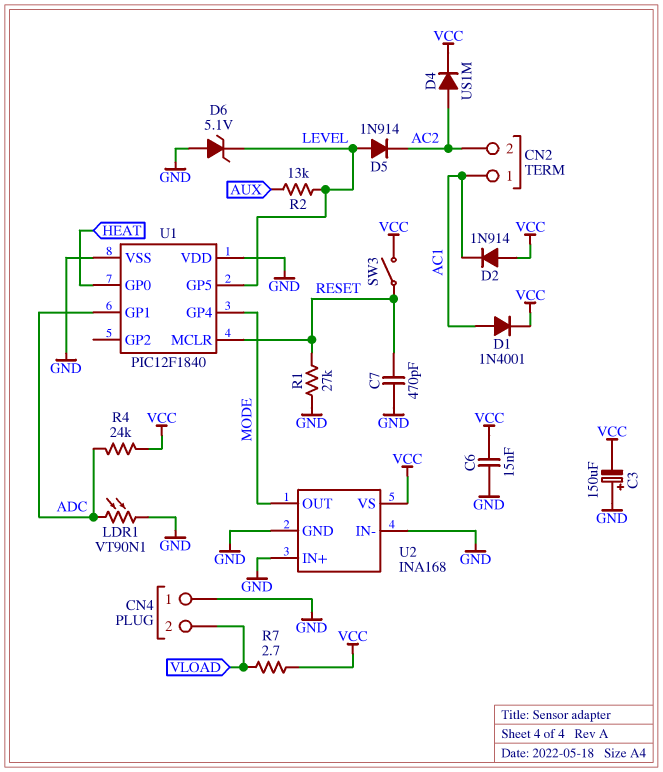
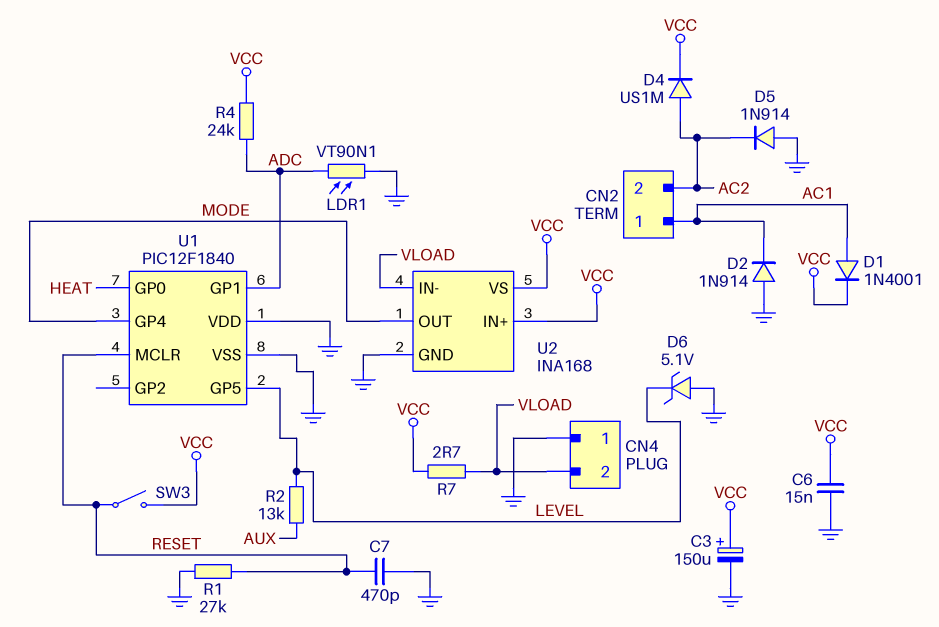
C3: 150uF (plus GND, minus VCC) -> 150uF (plus VCC, minus GND)
D2: diode 1N914 (A VCC, K AC1) -> diode 1N914 (A GND, K AC1)
D5: diode 1N914 (A LEVEL, K AC2) -> diode 1N914 (A GND, K AC2)
U2 pin IN+: GND -> VCC
U2 pin IN-: GND -> VLOAD

